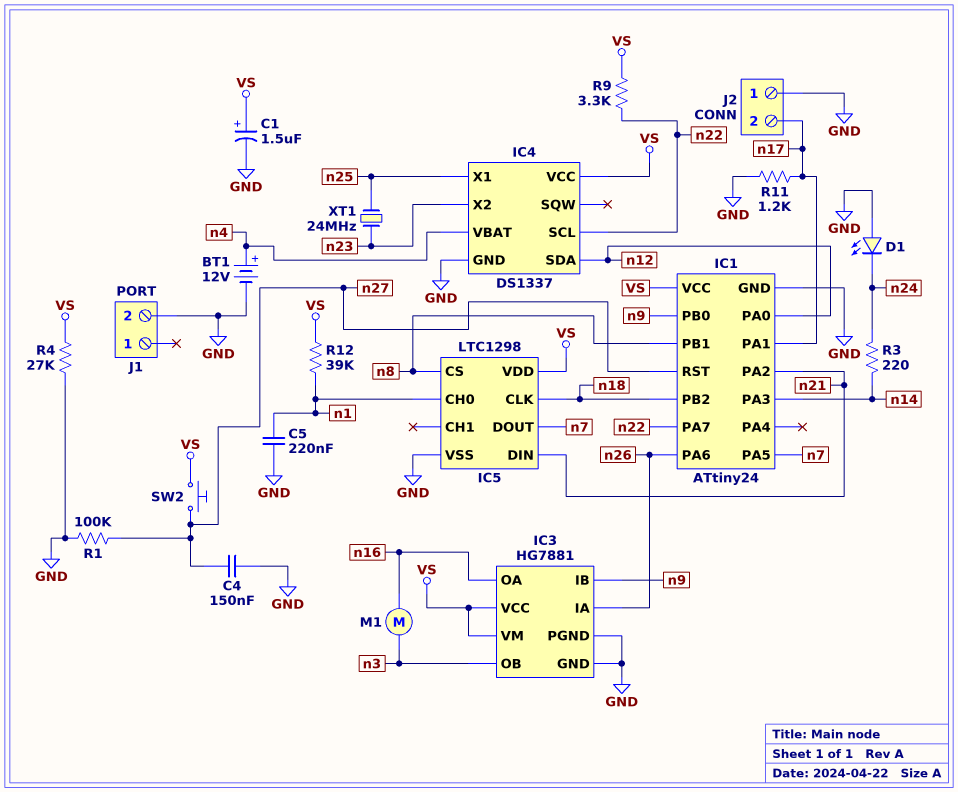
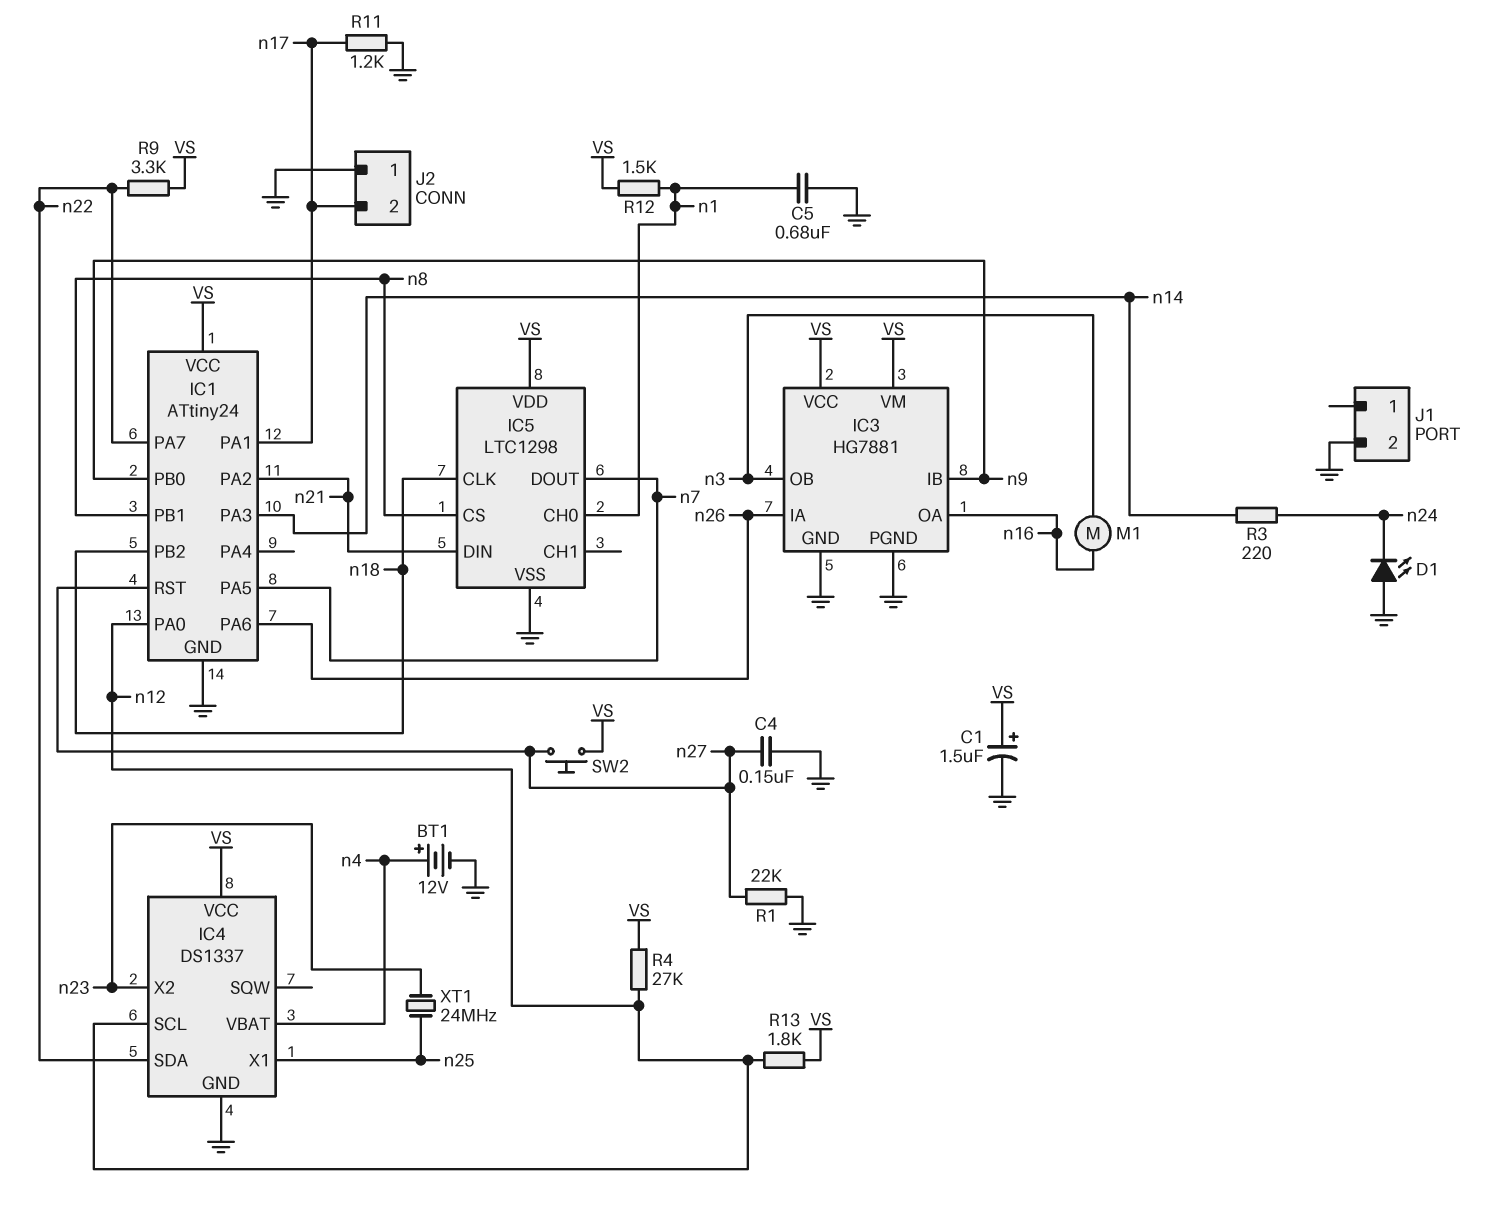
C5: 220nF (GND, n1) -> 680nF (GND, n1)
IC4 pin SCL: n22 -> n12
IC4 pin SDA: n12 -> n22
R1: 100k (GND, n27) -> 22k (GND, n27)
R4: 27k (GND, VS) -> 27k (VS, n12)
R12: 39k (VS, n1) -> 1.5k (VS, n1)
R13: none -> 1.8k (VS, n12)

